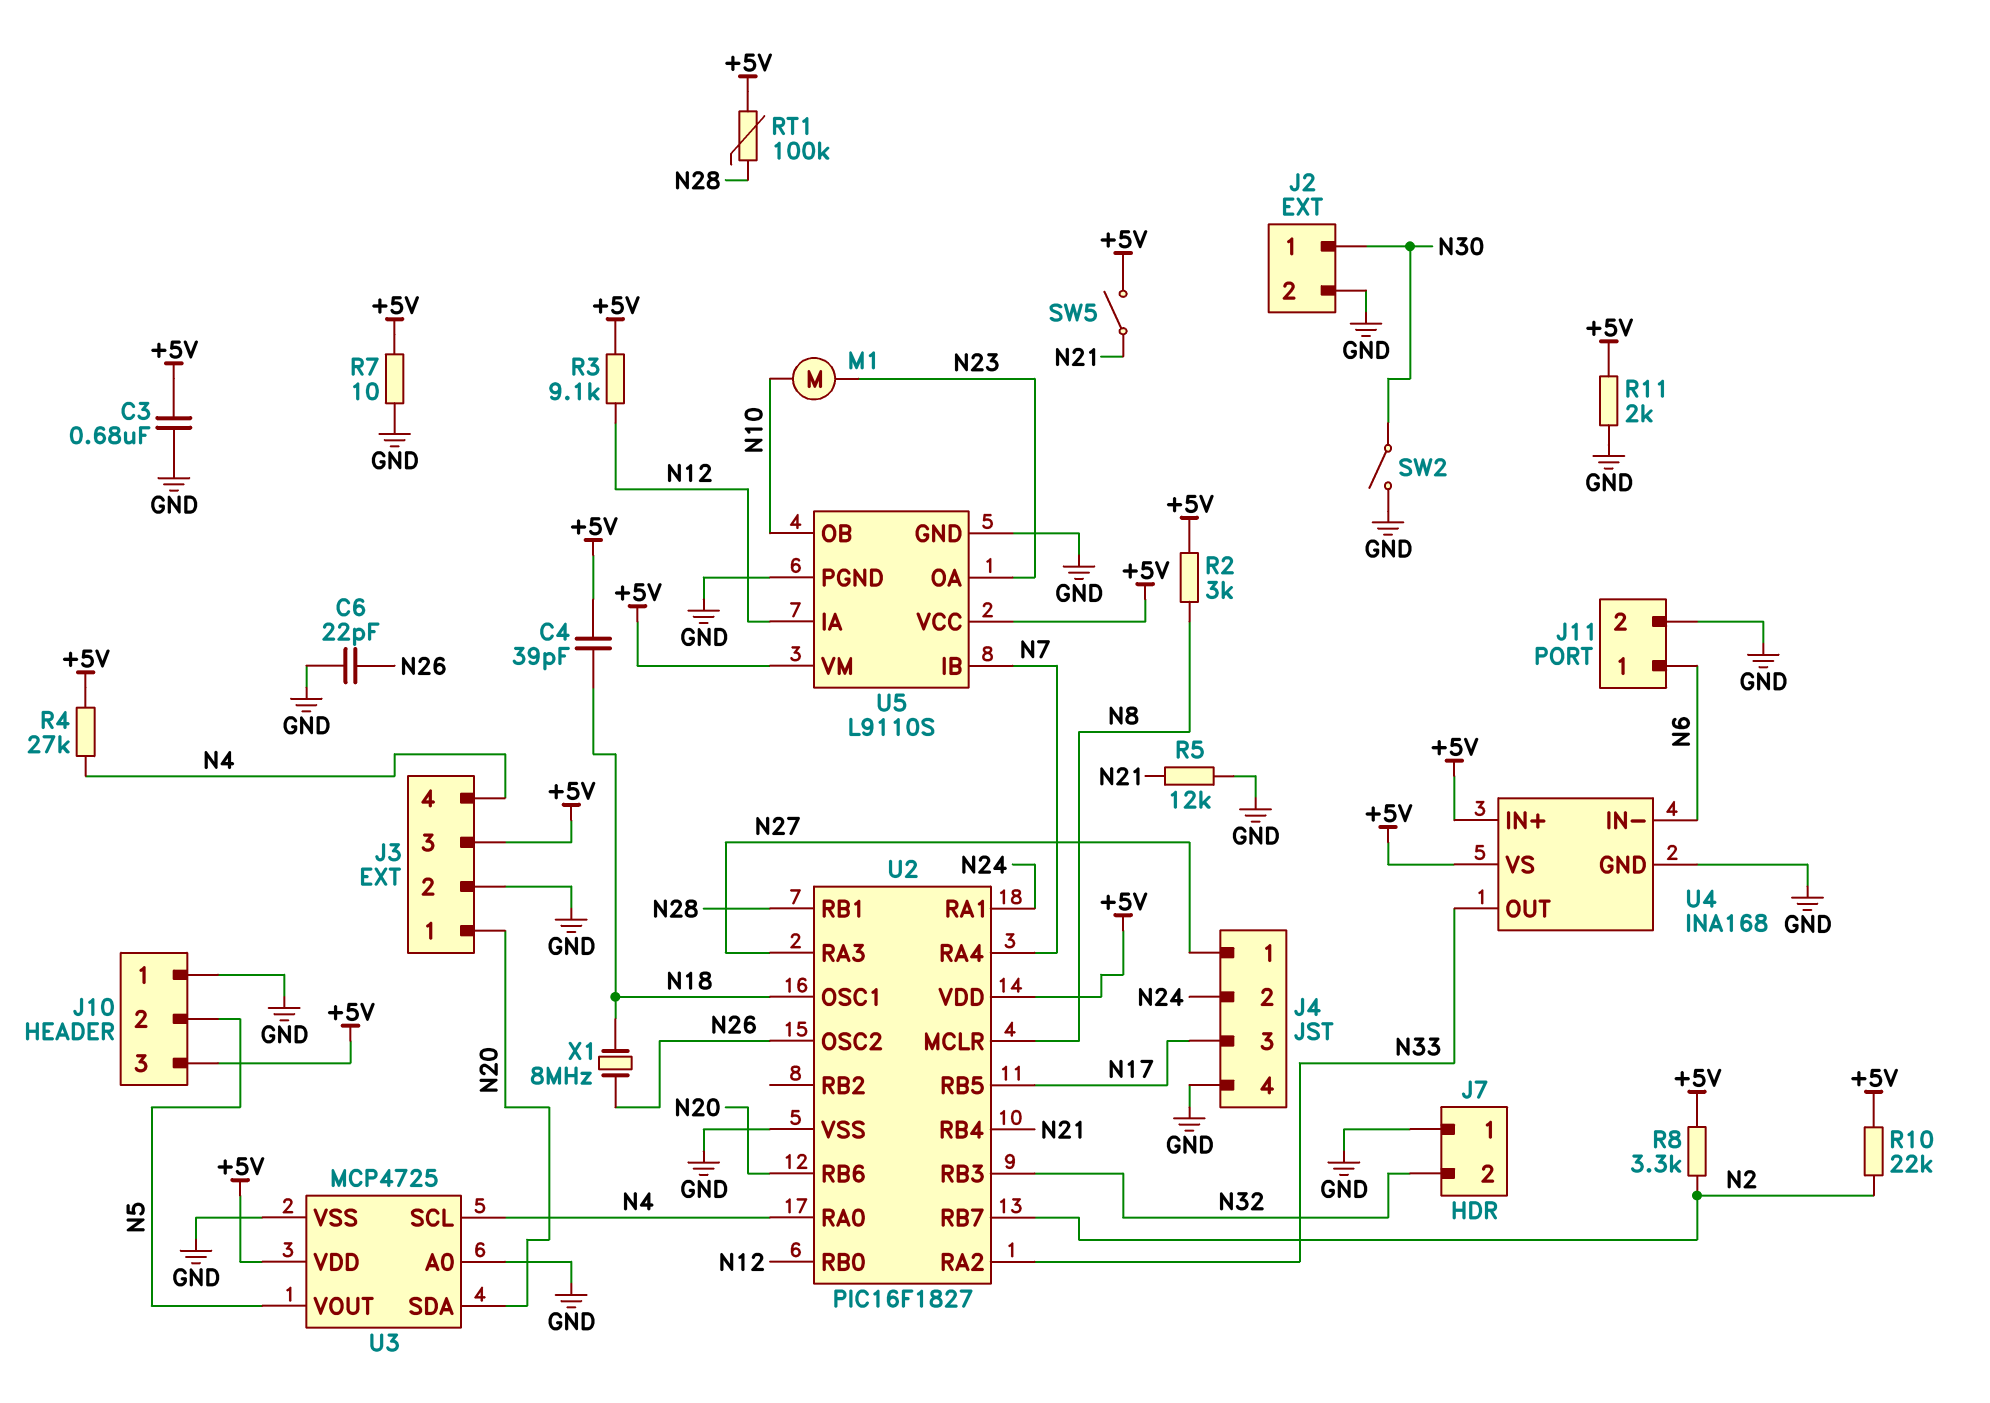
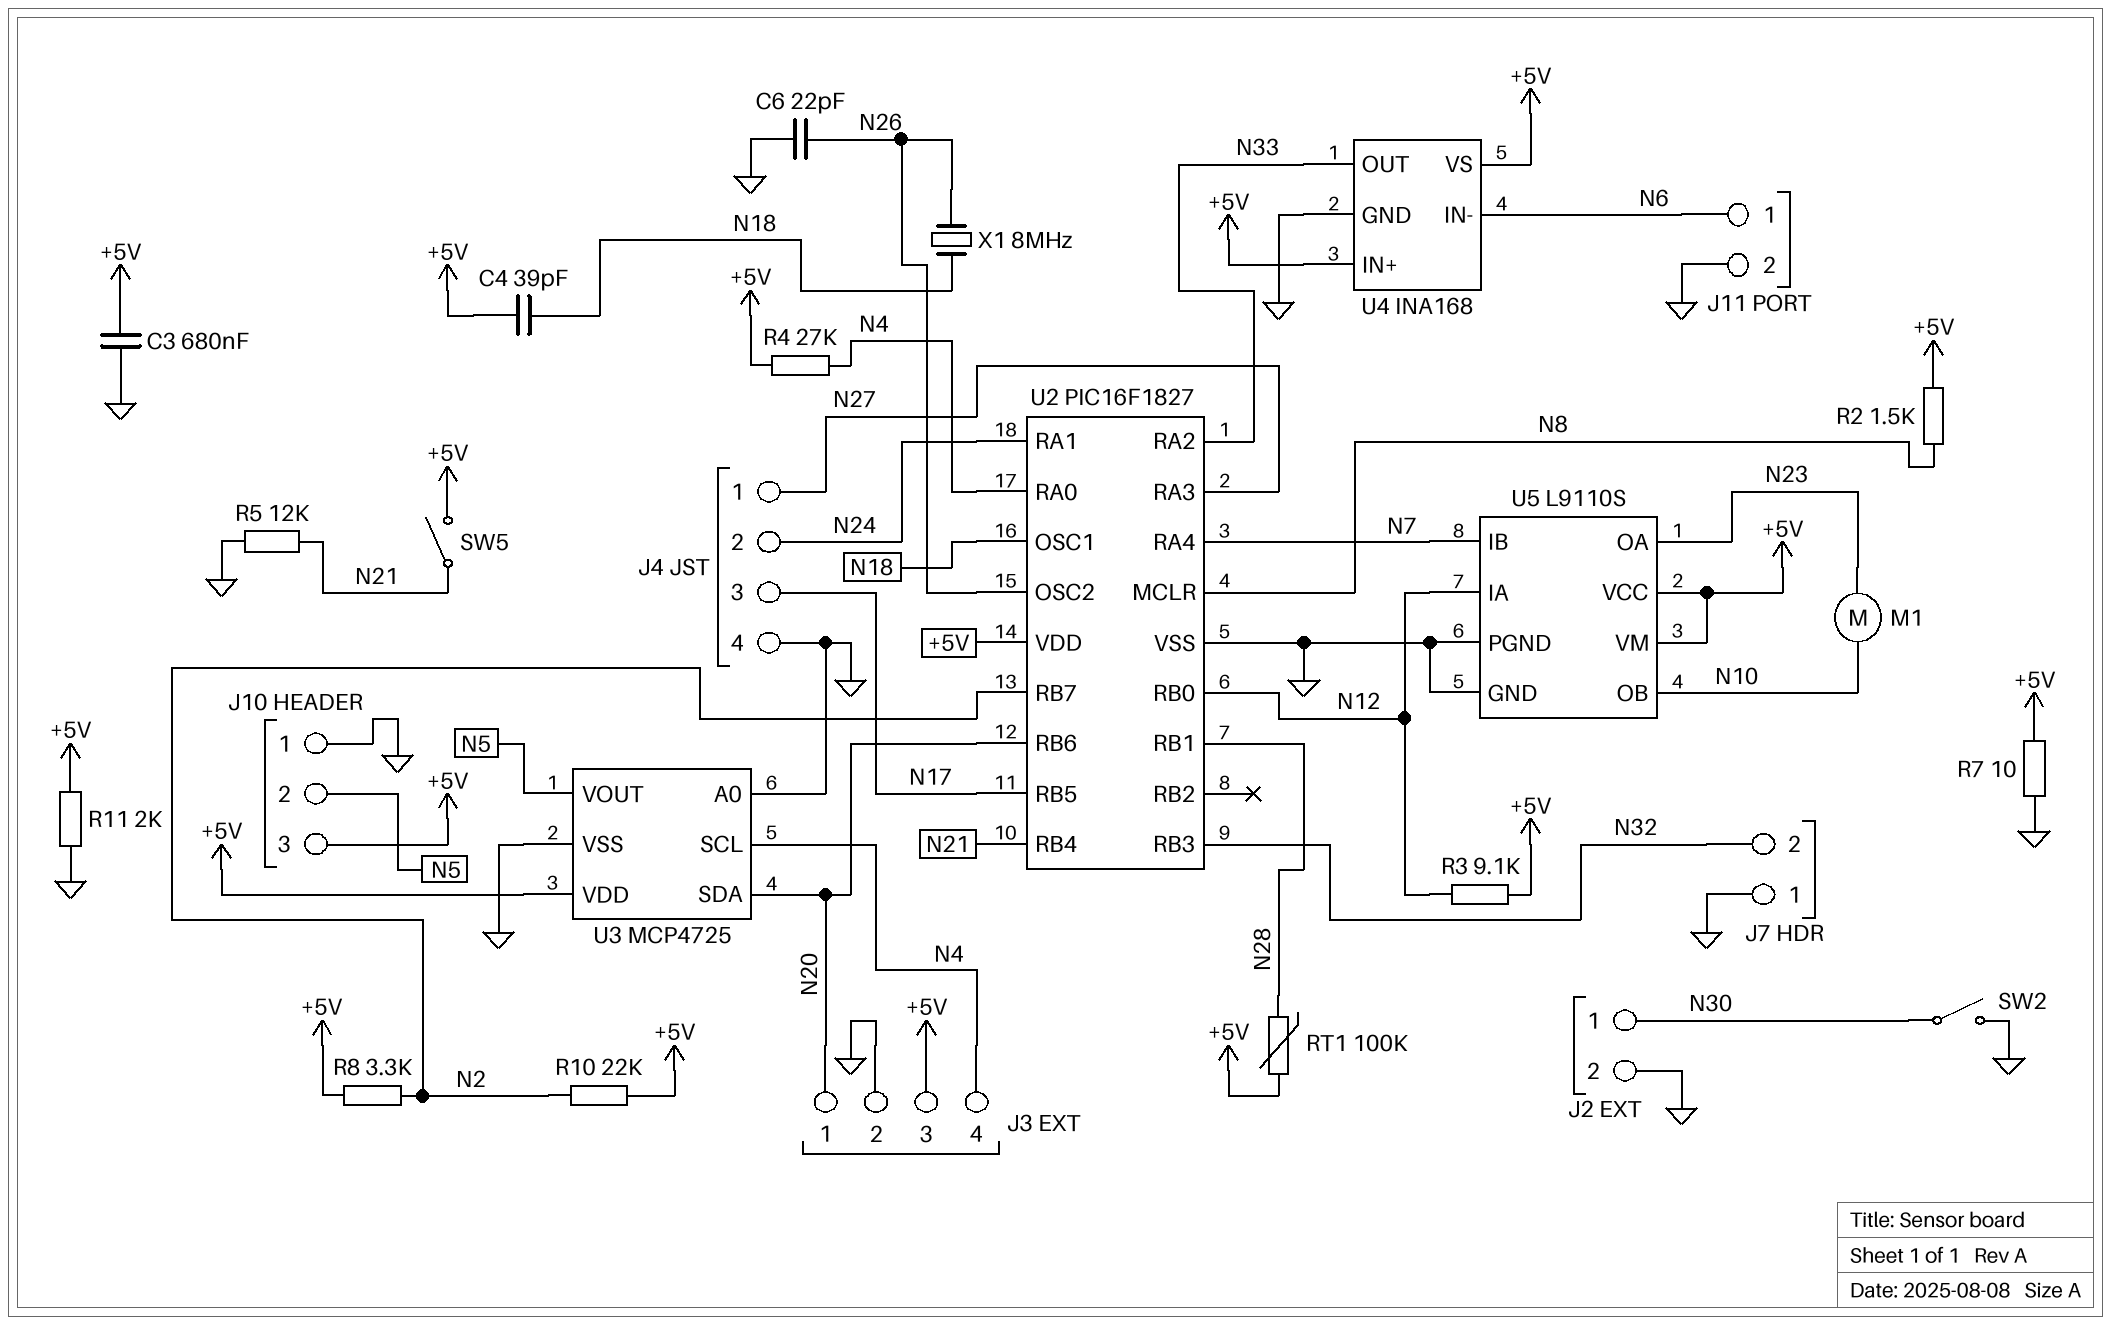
R2: 3k (+5V, N8) -> 1.5k (+5V, N8)

